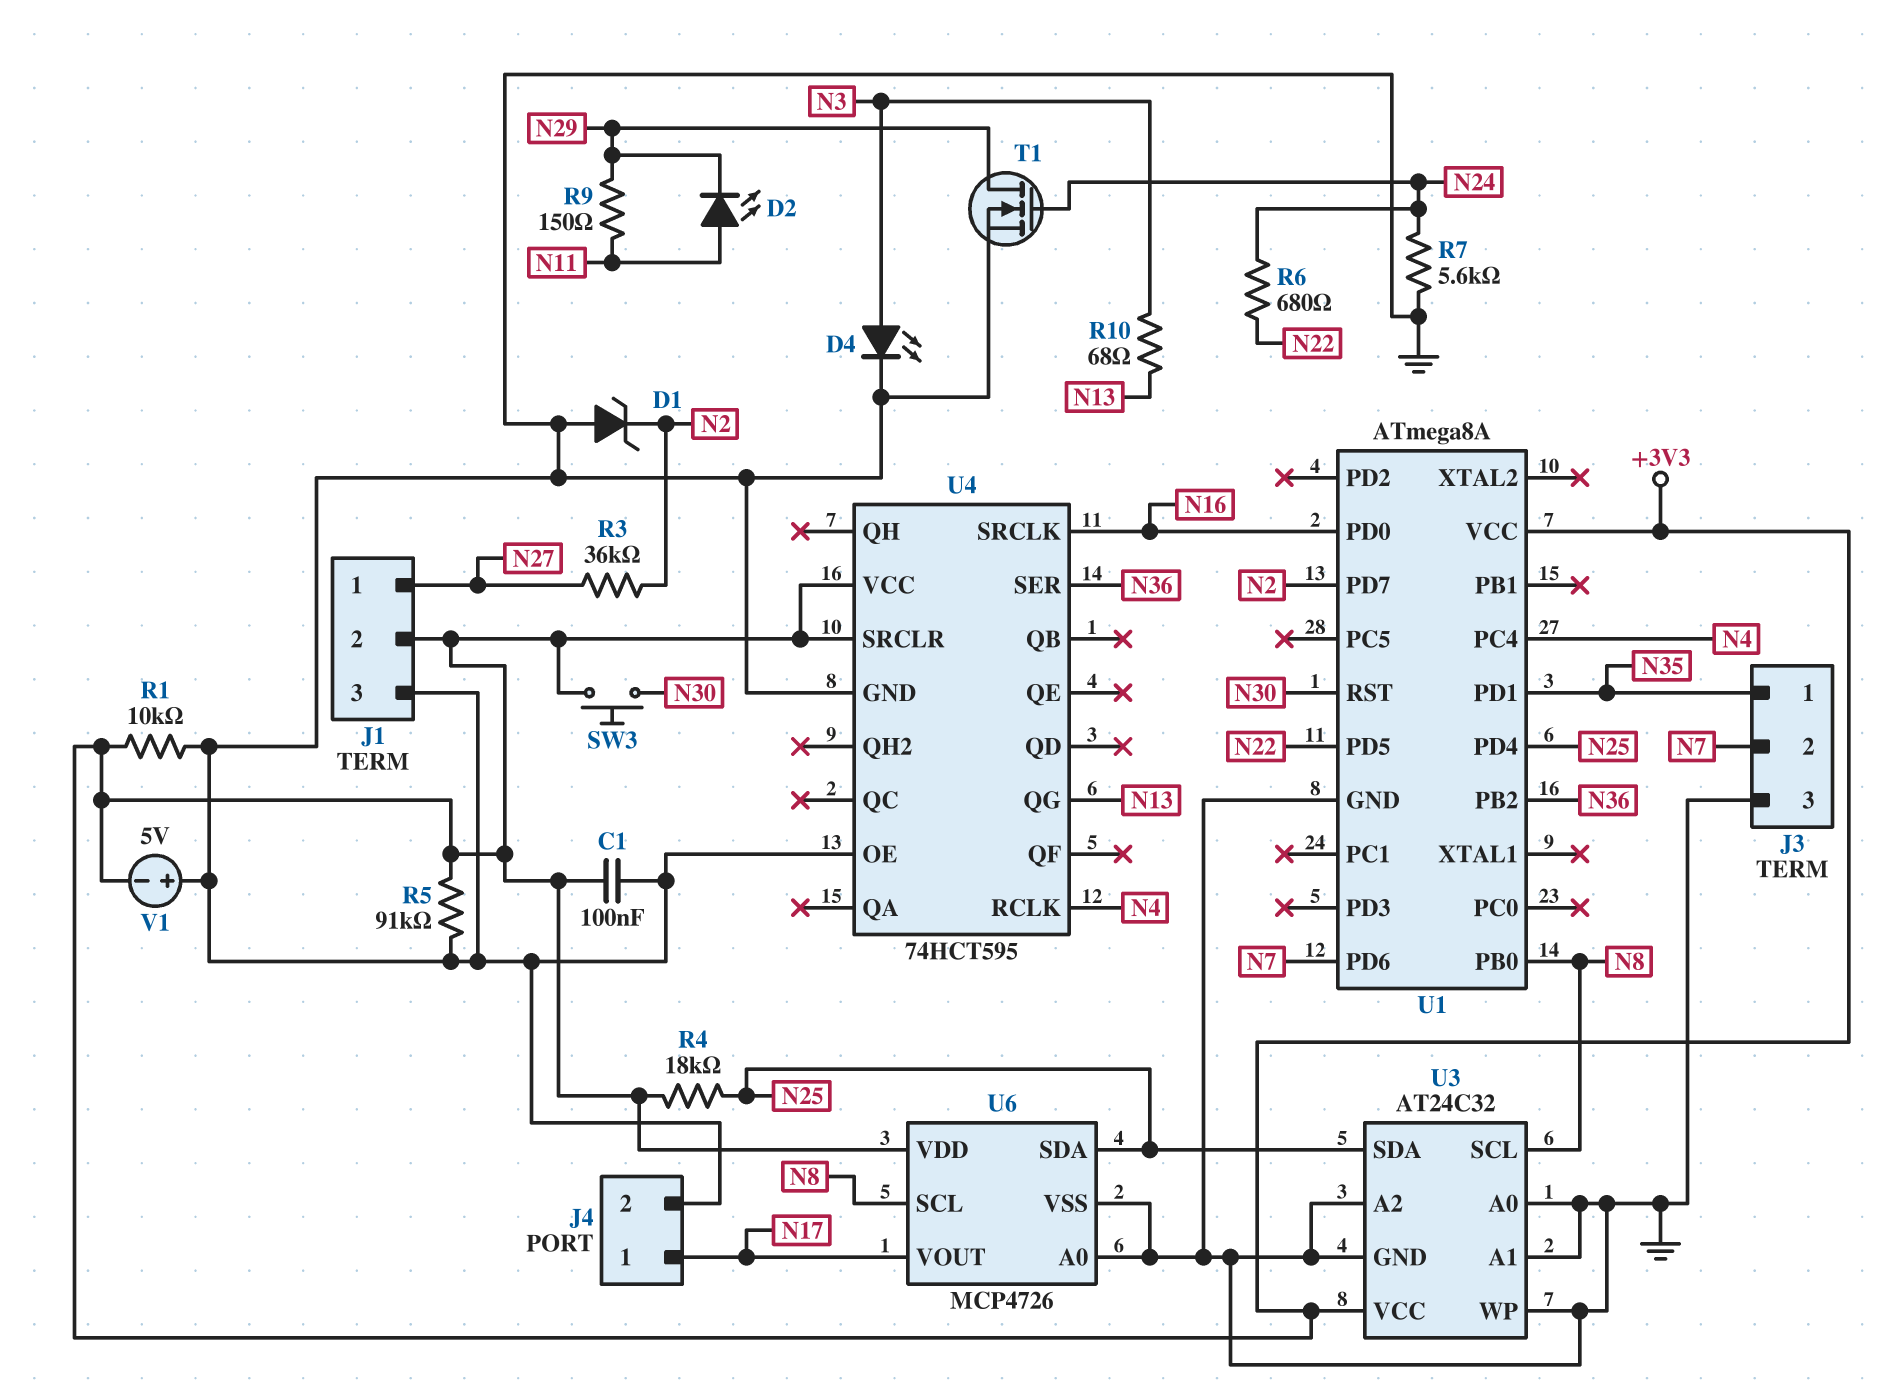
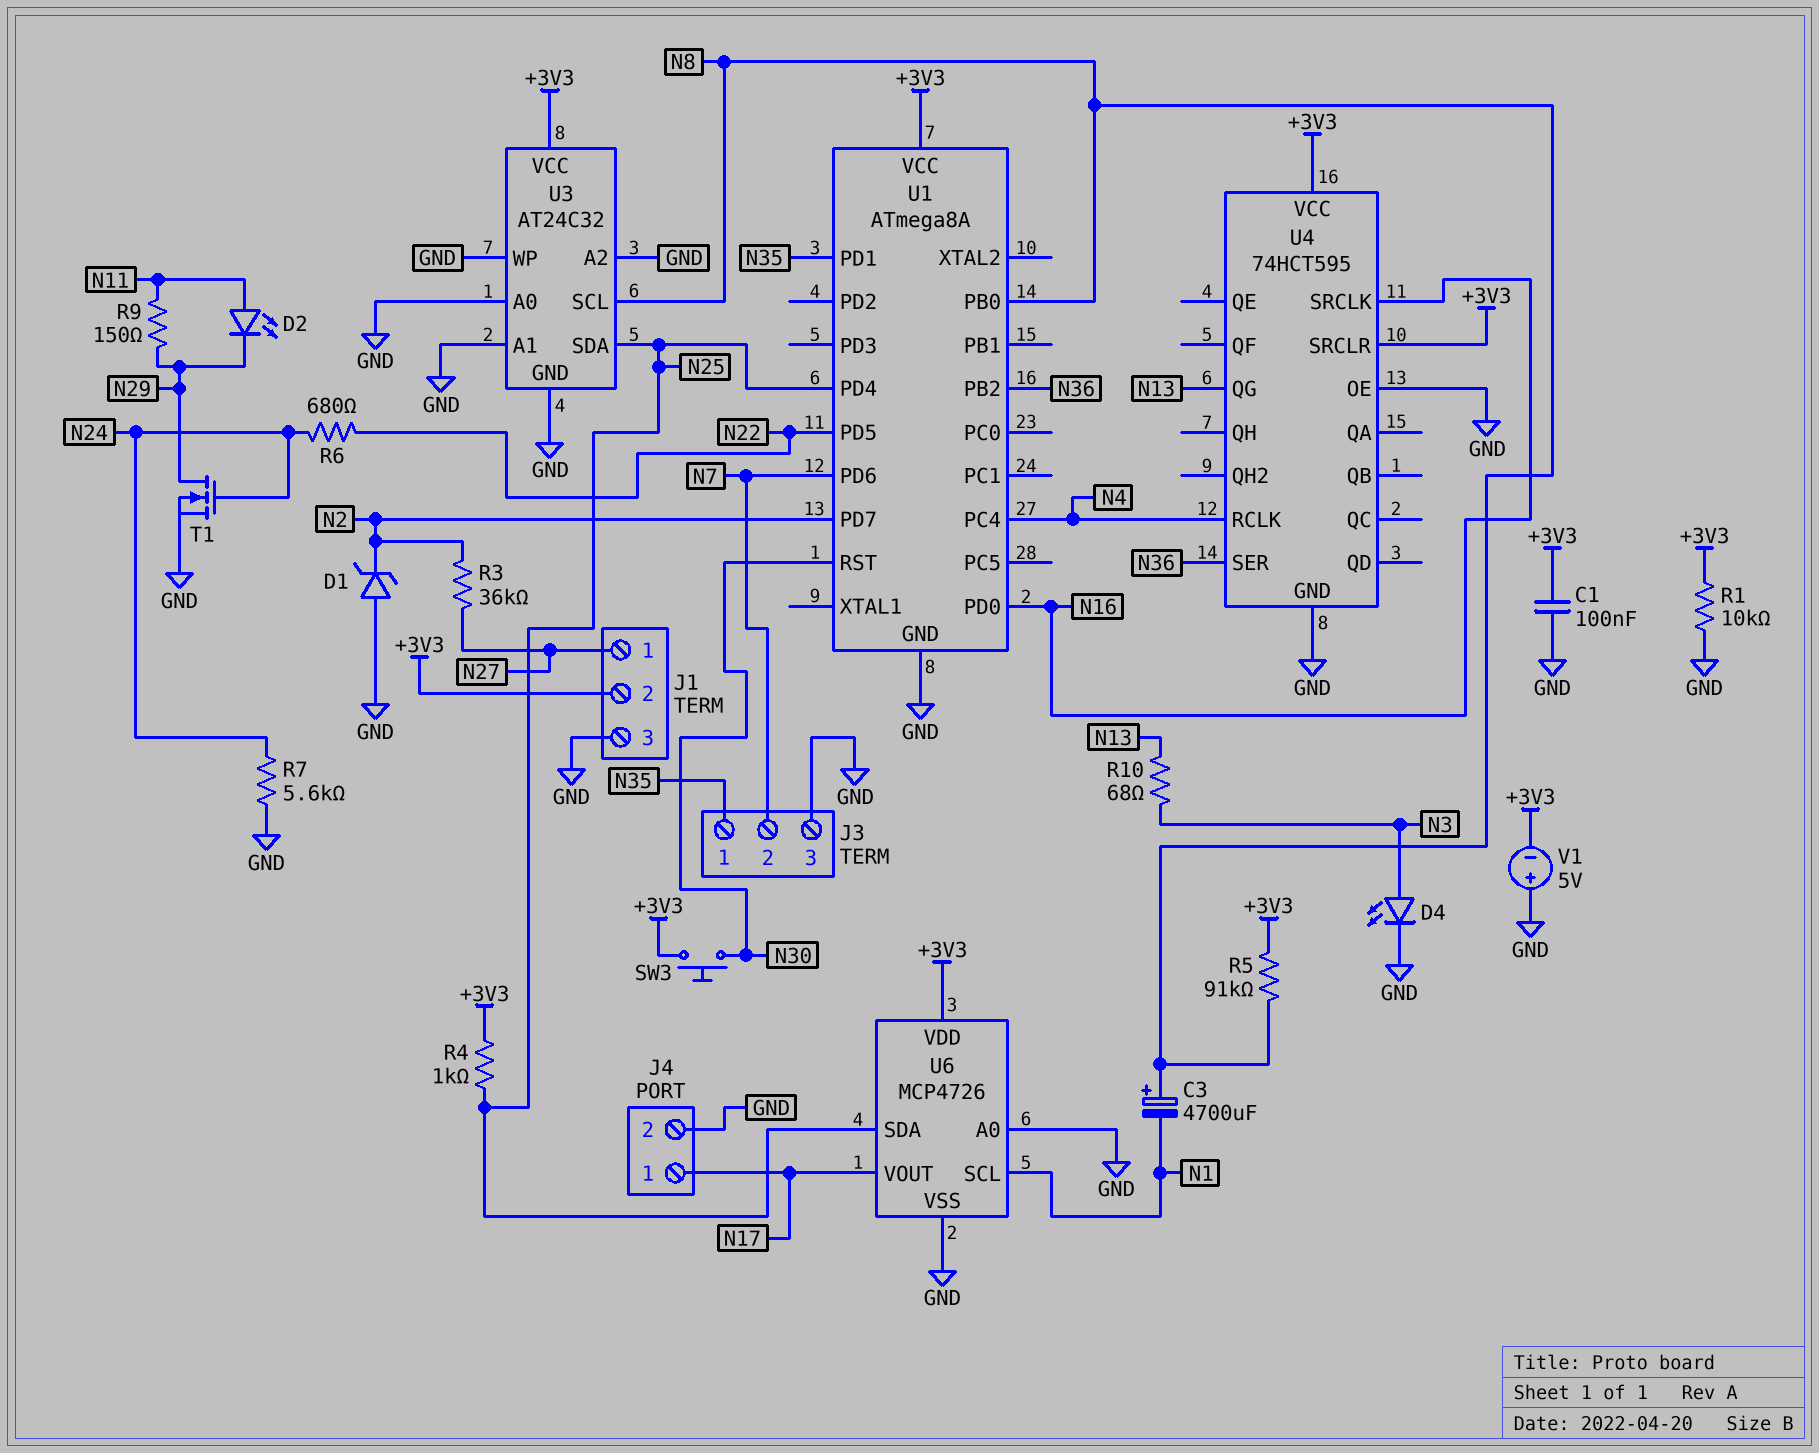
C3: none -> 4700uF (plus N8, minus N1)
R4: 18k (+3V3, N25) -> 1k (+3V3, N25)
R5: 91k (+3V3, GND) -> 91k (+3V3, N8)
U6 pin SCL: N8 -> N1

